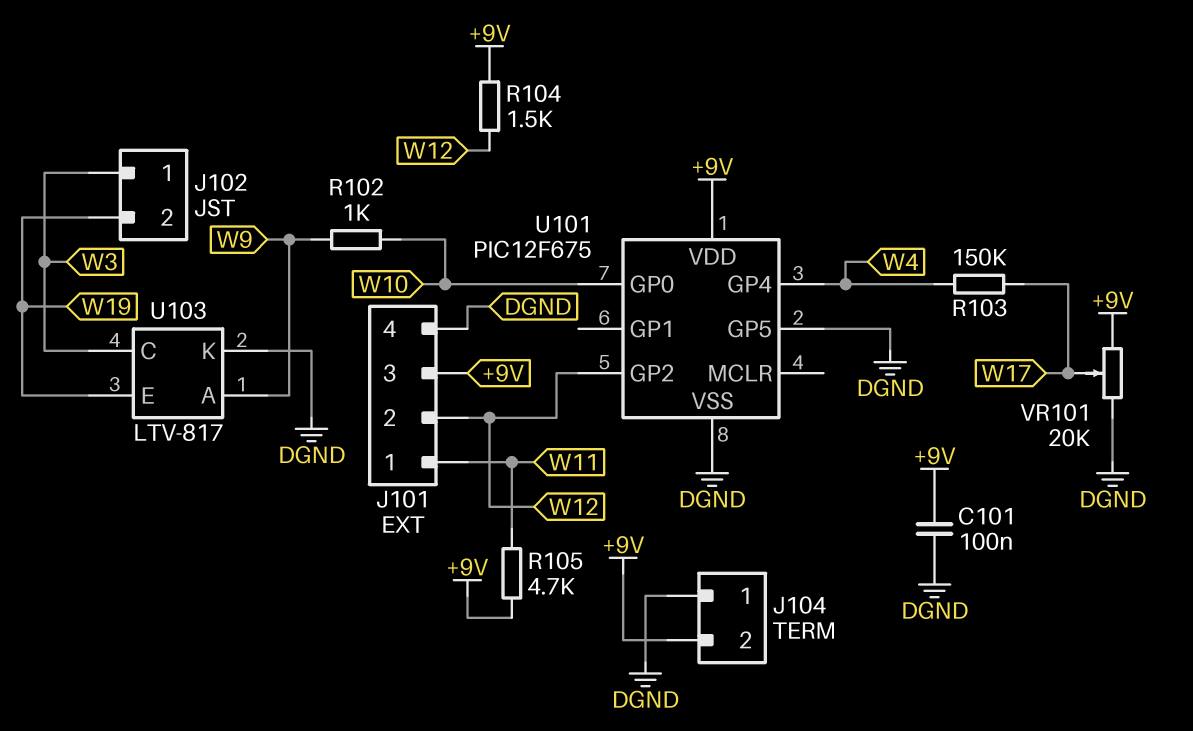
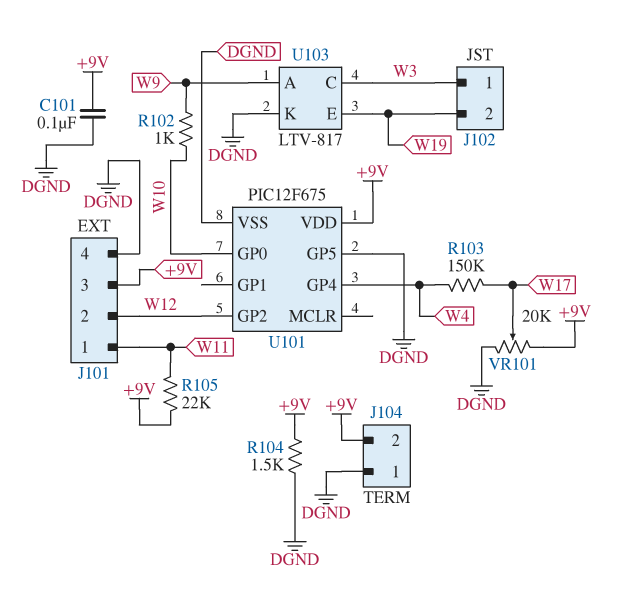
R104: 1.5k (+9V, W12) -> 1.5k (+9V, DGND)
R105: 4.7k (+9V, W11) -> 22k (+9V, W11)

